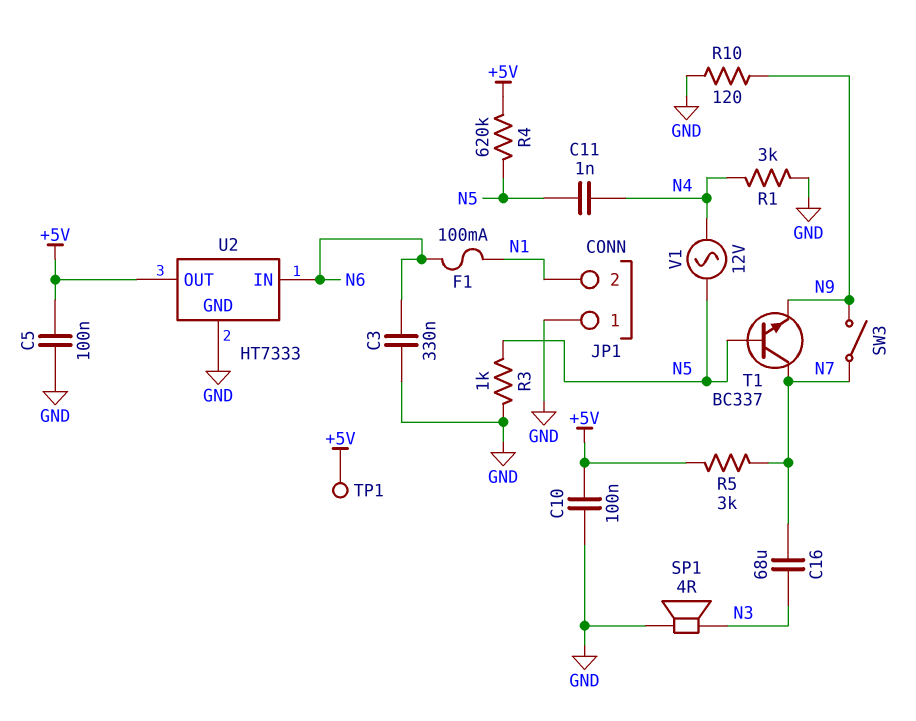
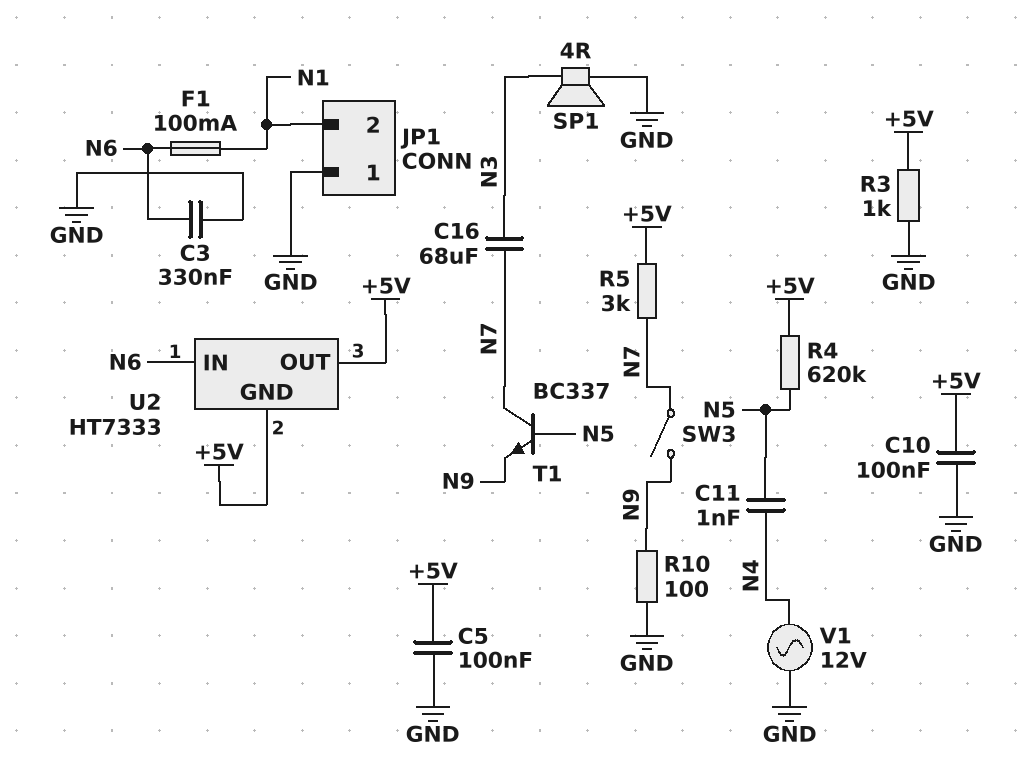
R1: 3k (GND, N4) -> none
R3: 1k (GND, N5) -> 1k (+5V, GND)
R10: 120 (GND, N9) -> 100 (GND, N9)
TP1: test point (+5V) -> none
U2 pin GND: GND -> +5V
V1: AC 12V (N4, N5) -> AC 12V (GND, N4)

